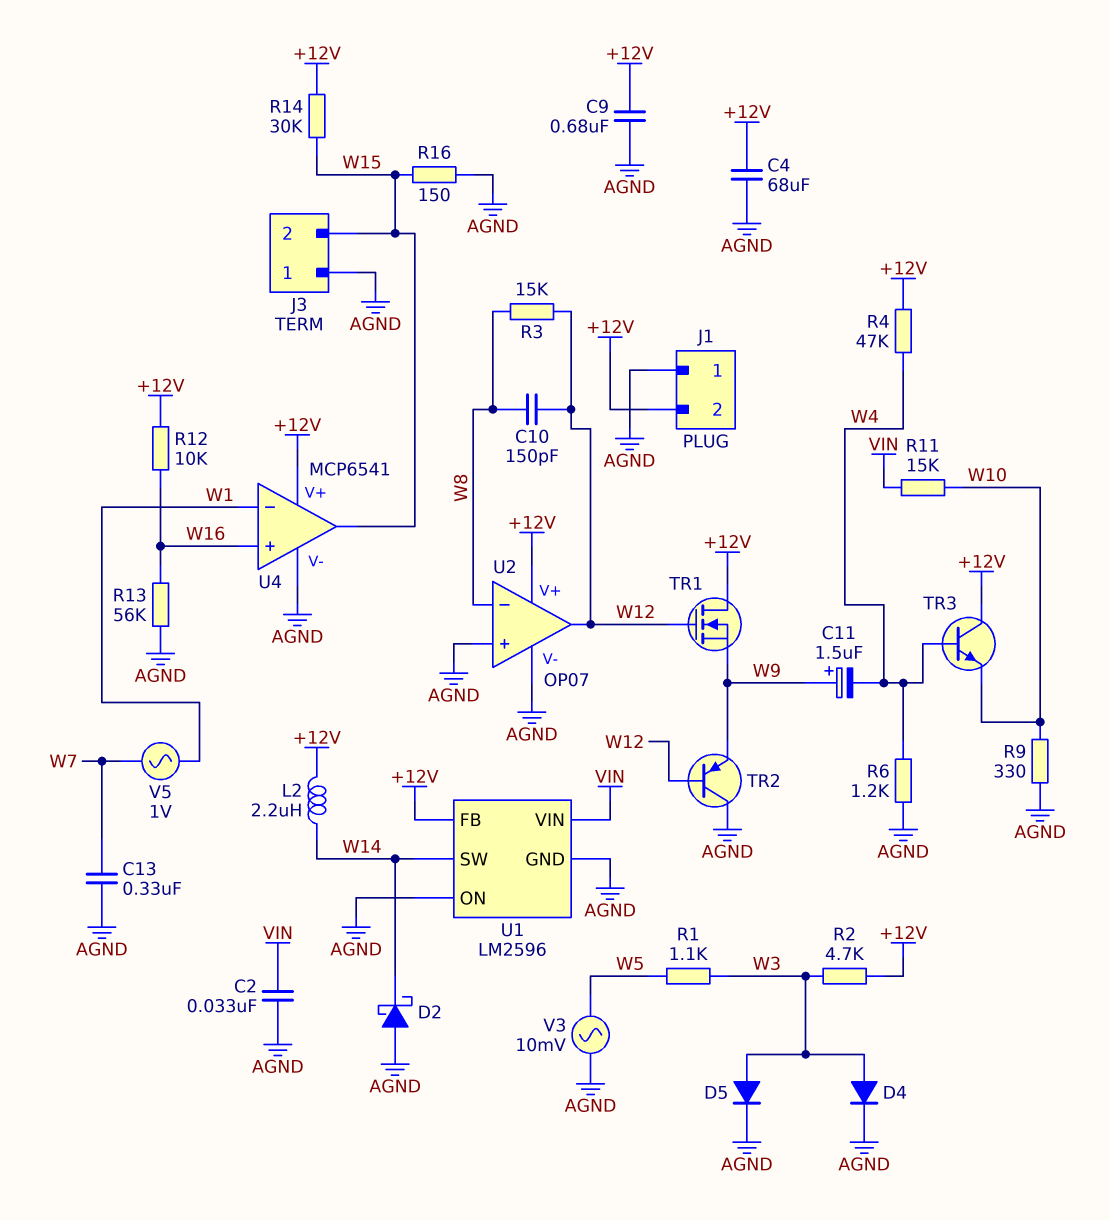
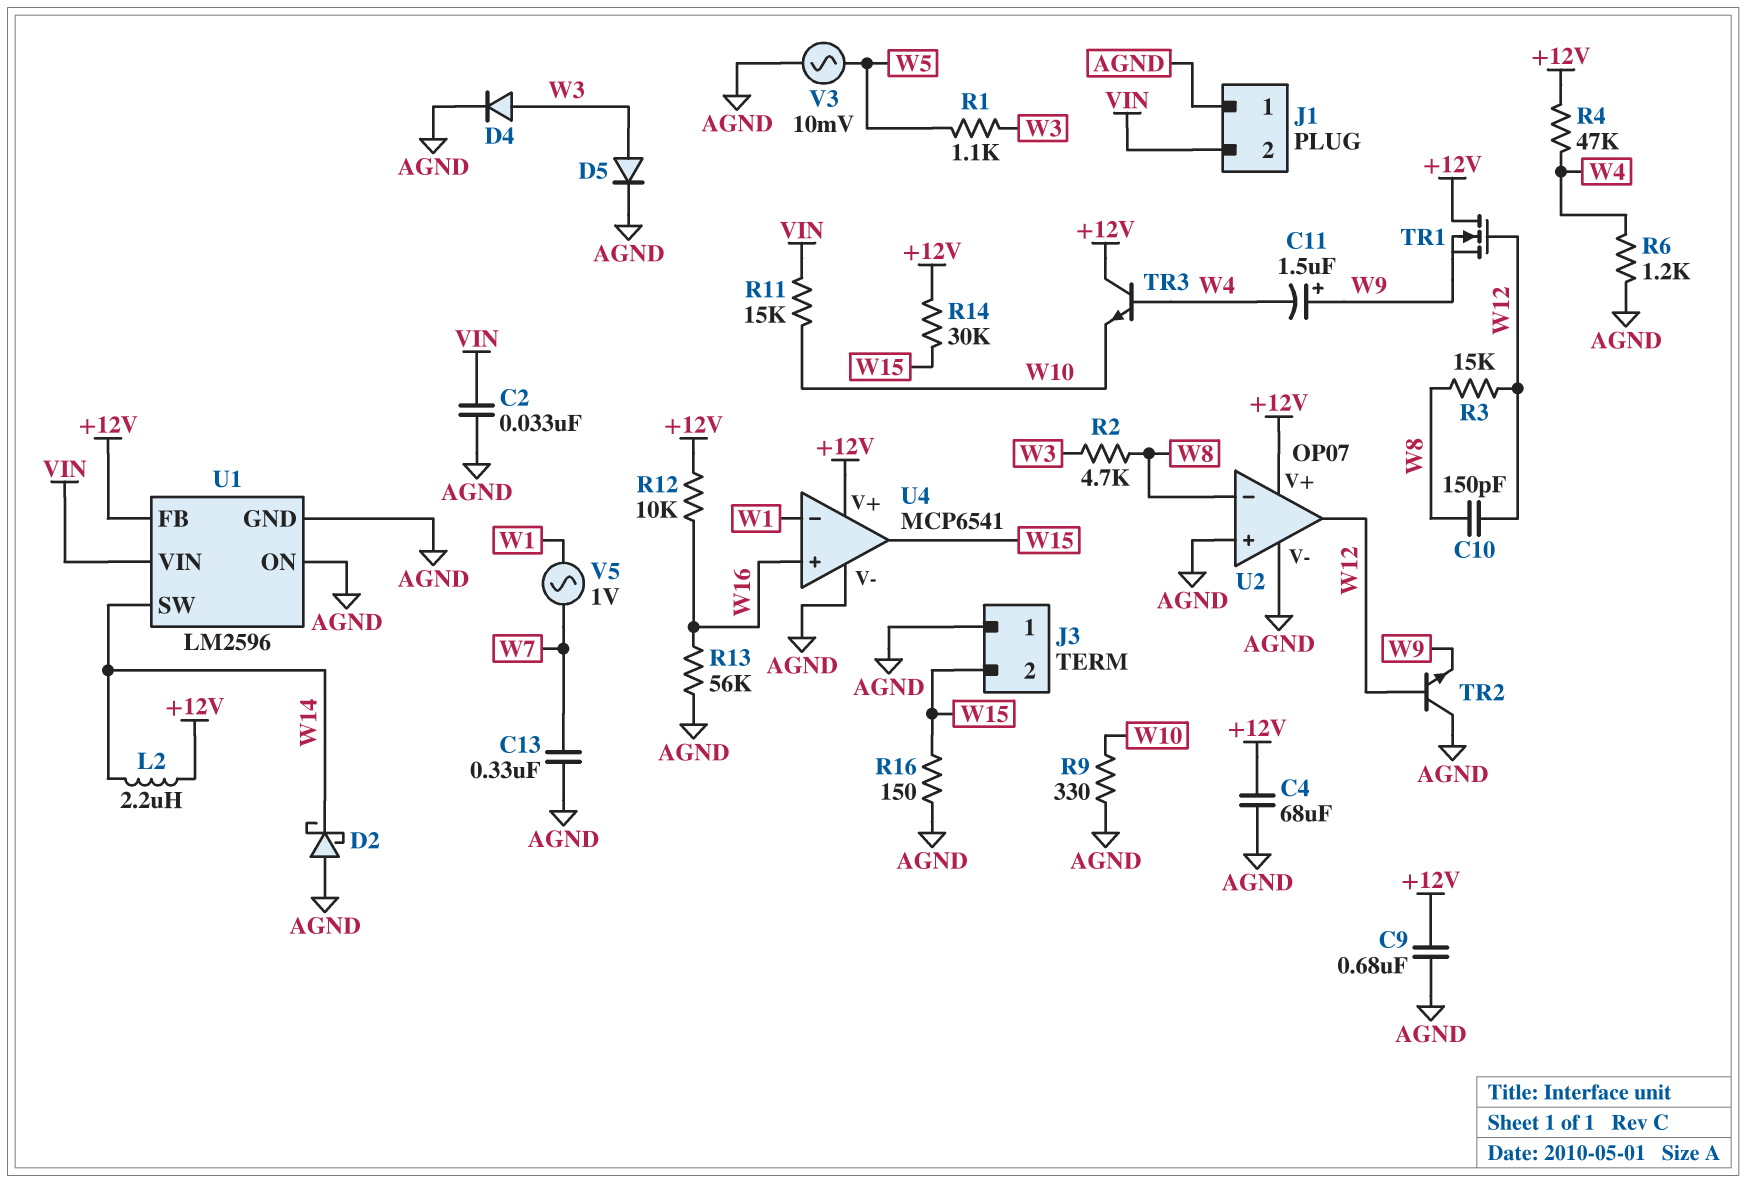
J1 pin 2: +12V -> VIN
R2: 4.7k (+12V, W3) -> 4.7k (W3, W8)
TR2: PNP (B W12, C AGND, E W9) -> NPN (B W12, C AGND, E W9)

